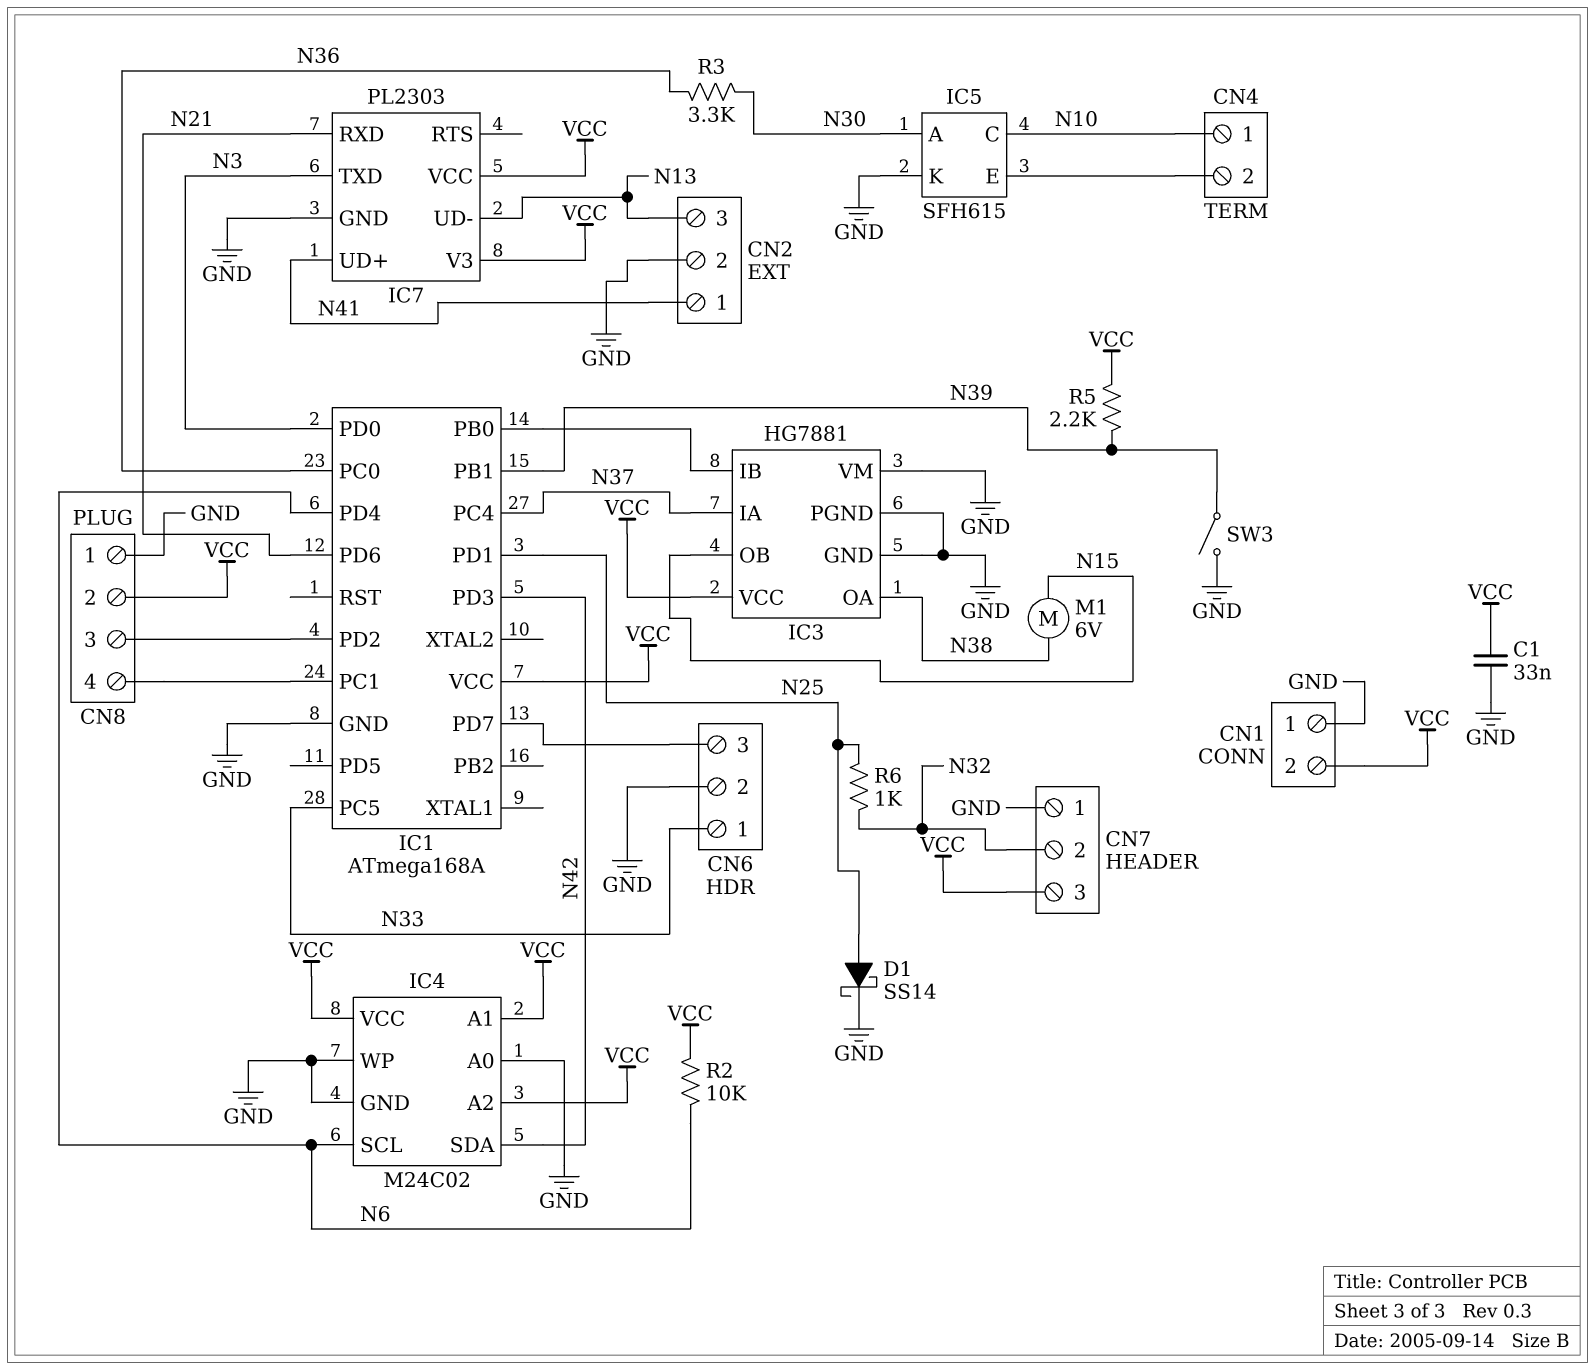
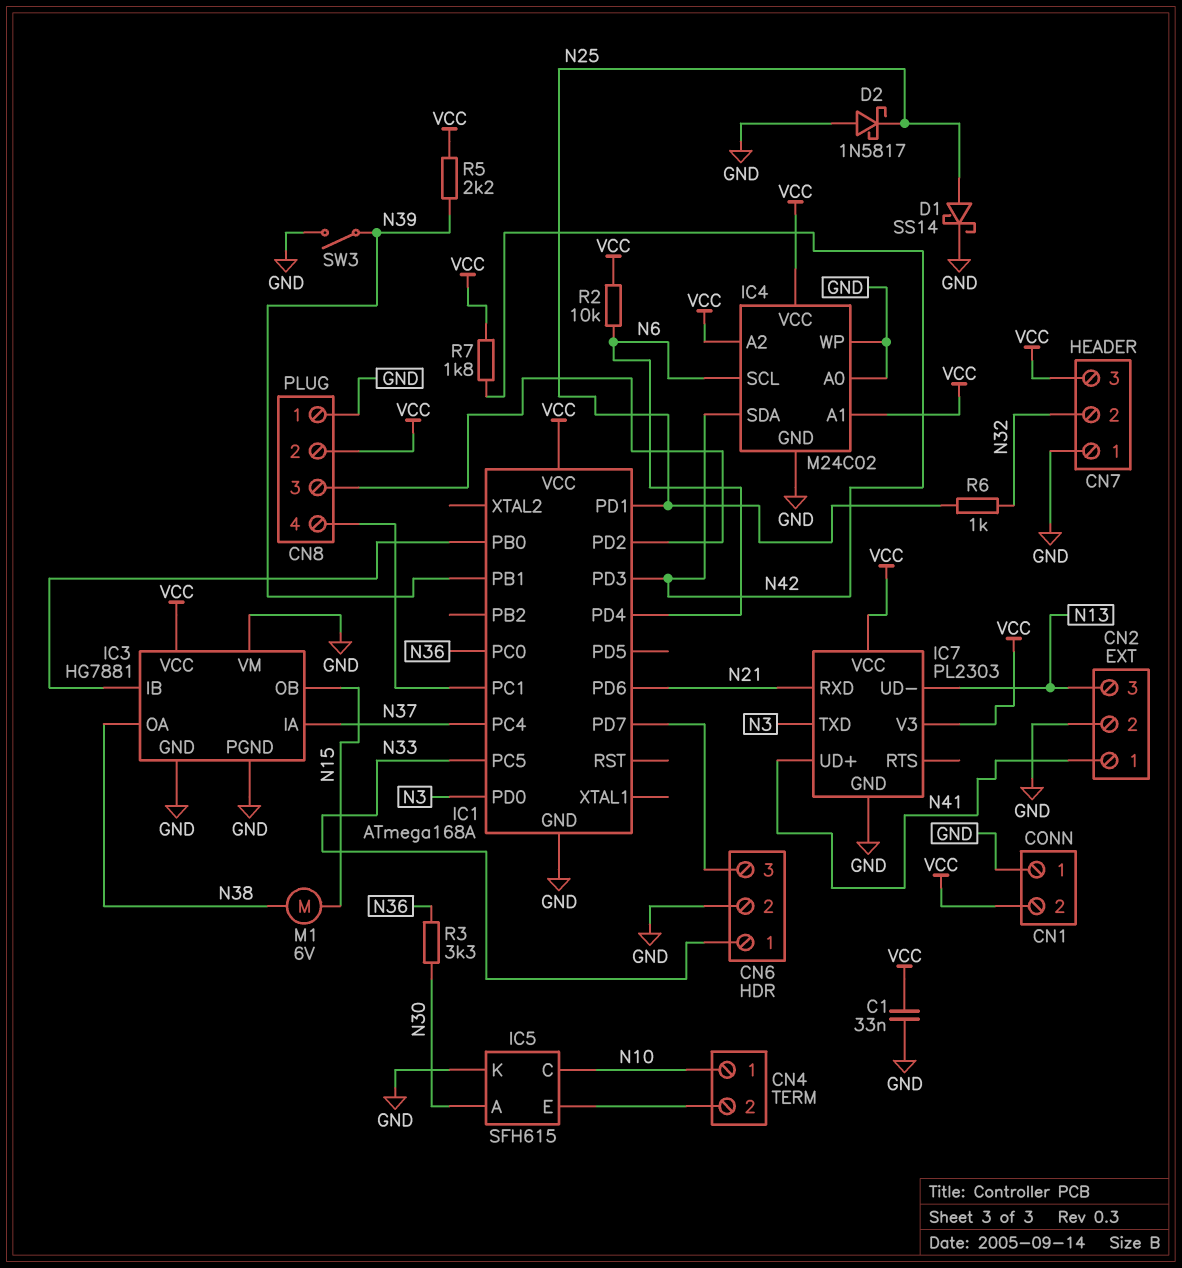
D2: none -> schottky 1N5817 (A GND, K N25)
R7: none -> 1.8k (N42, VCC)

